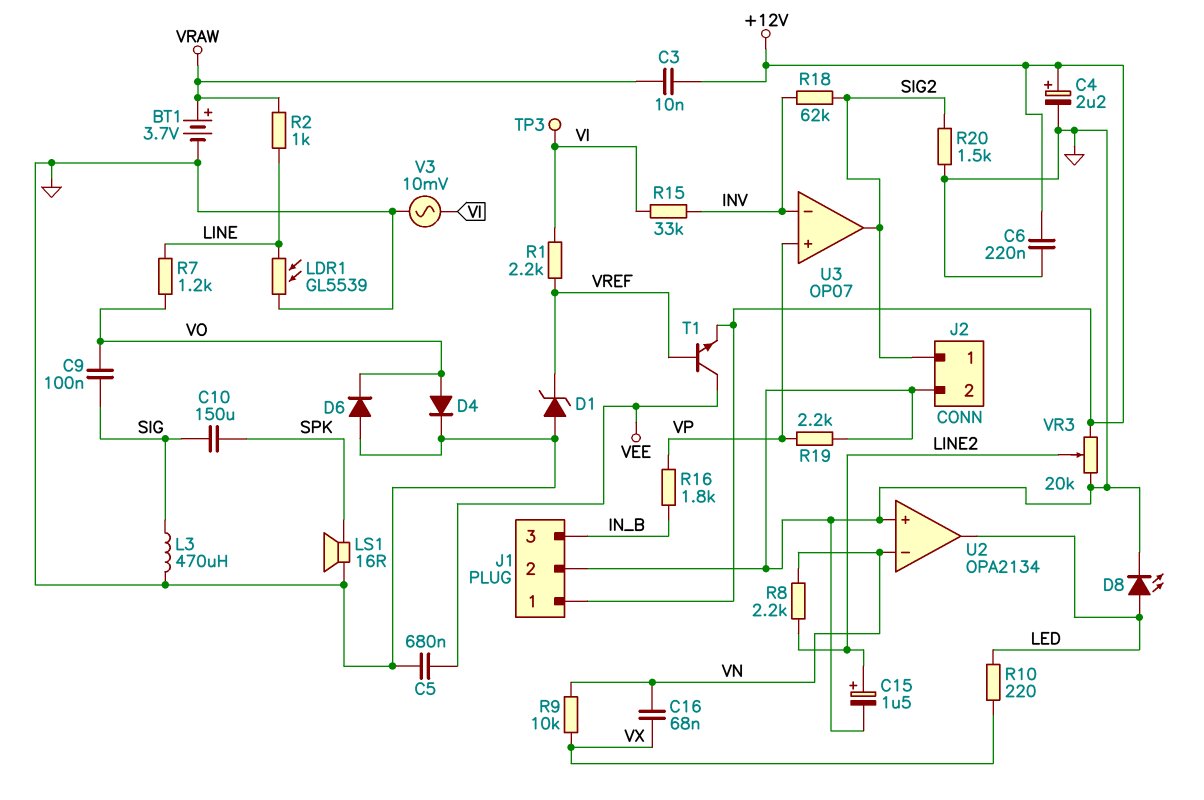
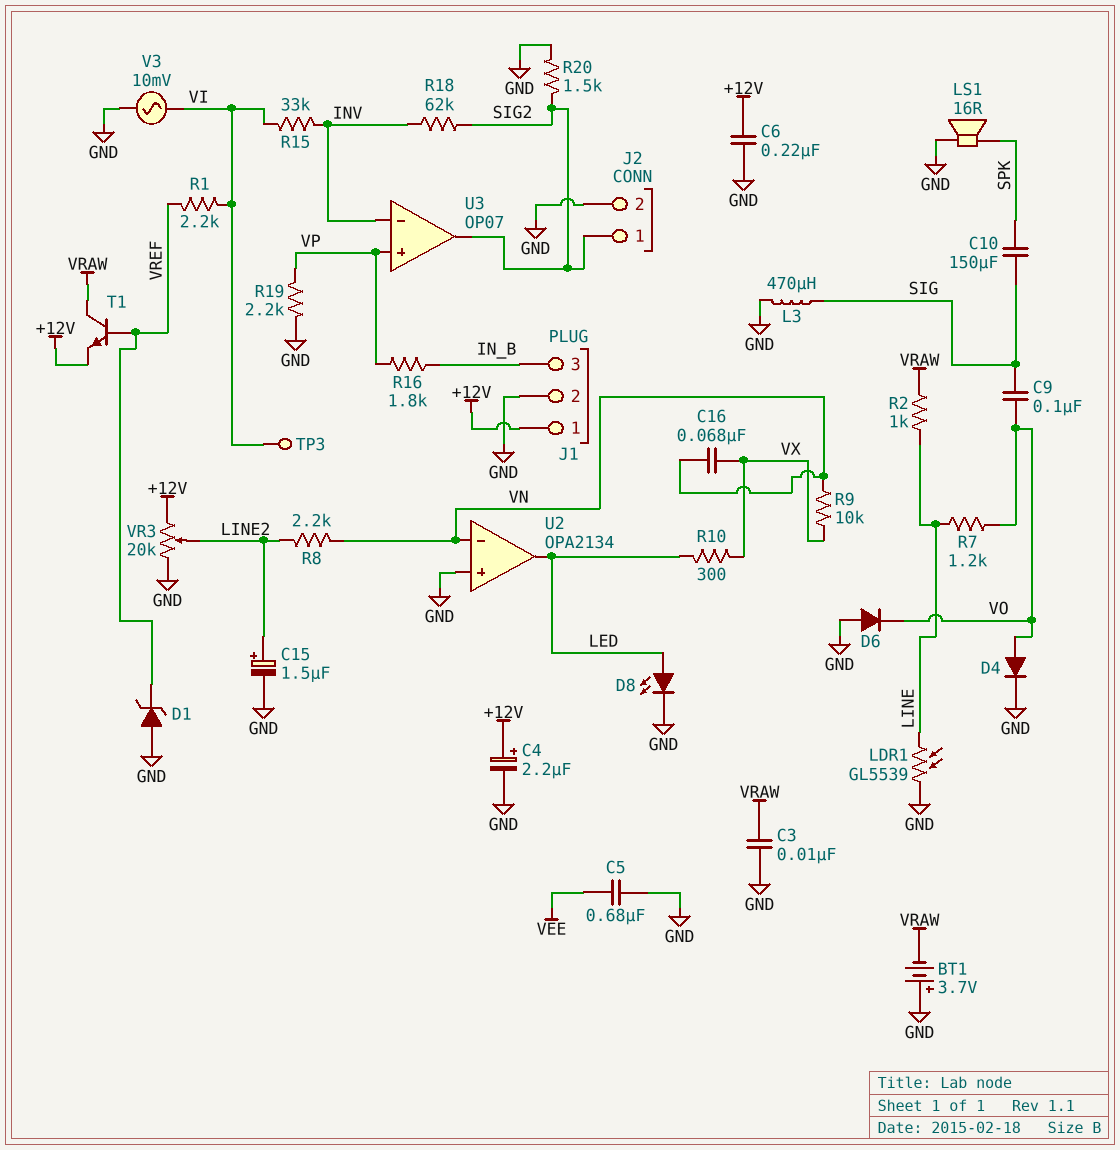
BT1: 3.7V (plus VRAW, minus GND) -> 3.7V (plus GND, minus VRAW)
C3: 10nF (+12V, VRAW) -> 10nF (GND, VRAW)
R10: 220 (LED, VX) -> 300 (LED, VX)
T1: NPN (B VREF, C VEE, E +12V) -> NPN (B VREF, C VRAW, E +12V)

